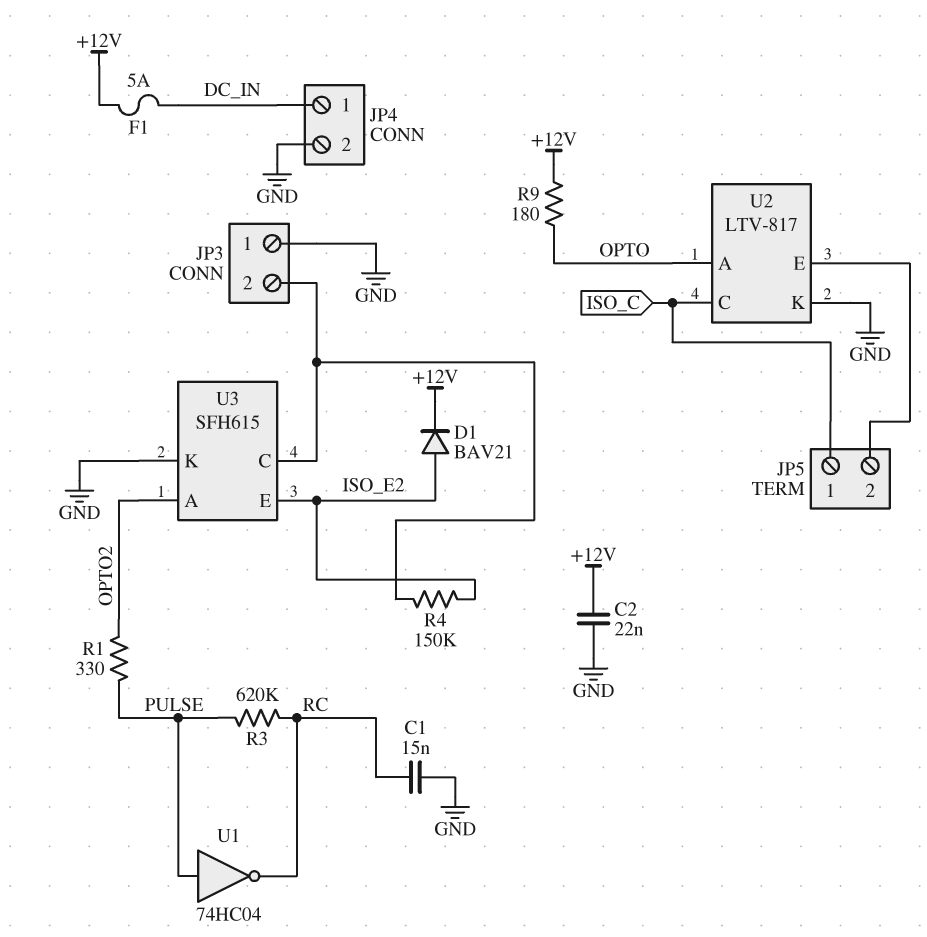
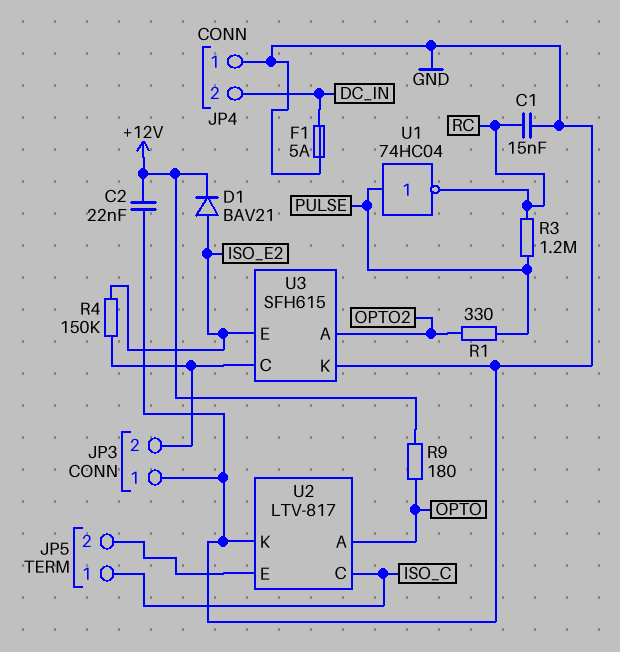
F1: 5A (+12V, DC_IN) -> 5A (DC_IN, GND)
JP4 pin 1: DC_IN -> GND
JP4 pin 2: GND -> DC_IN
R3: 620k (PULSE, RC) -> 1.2M (PULSE, RC)

